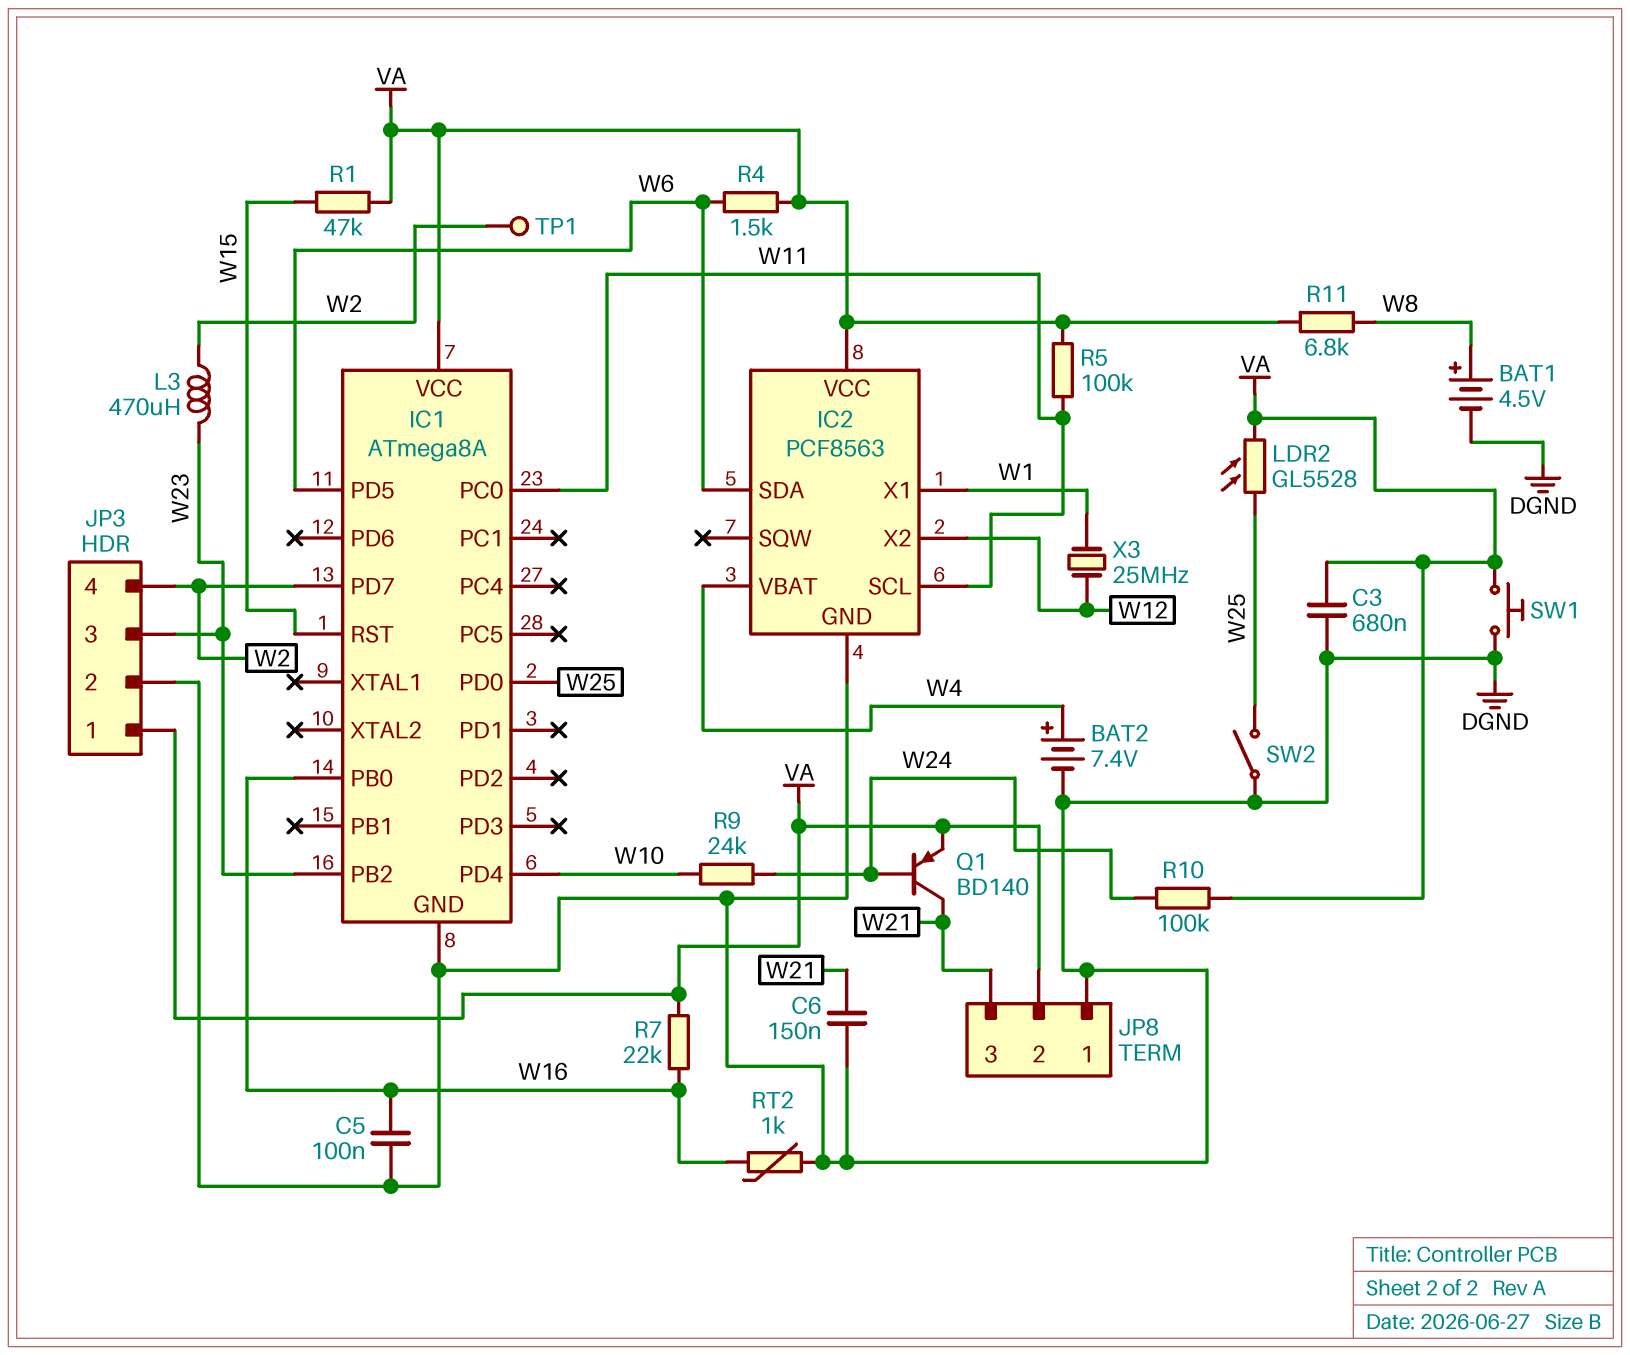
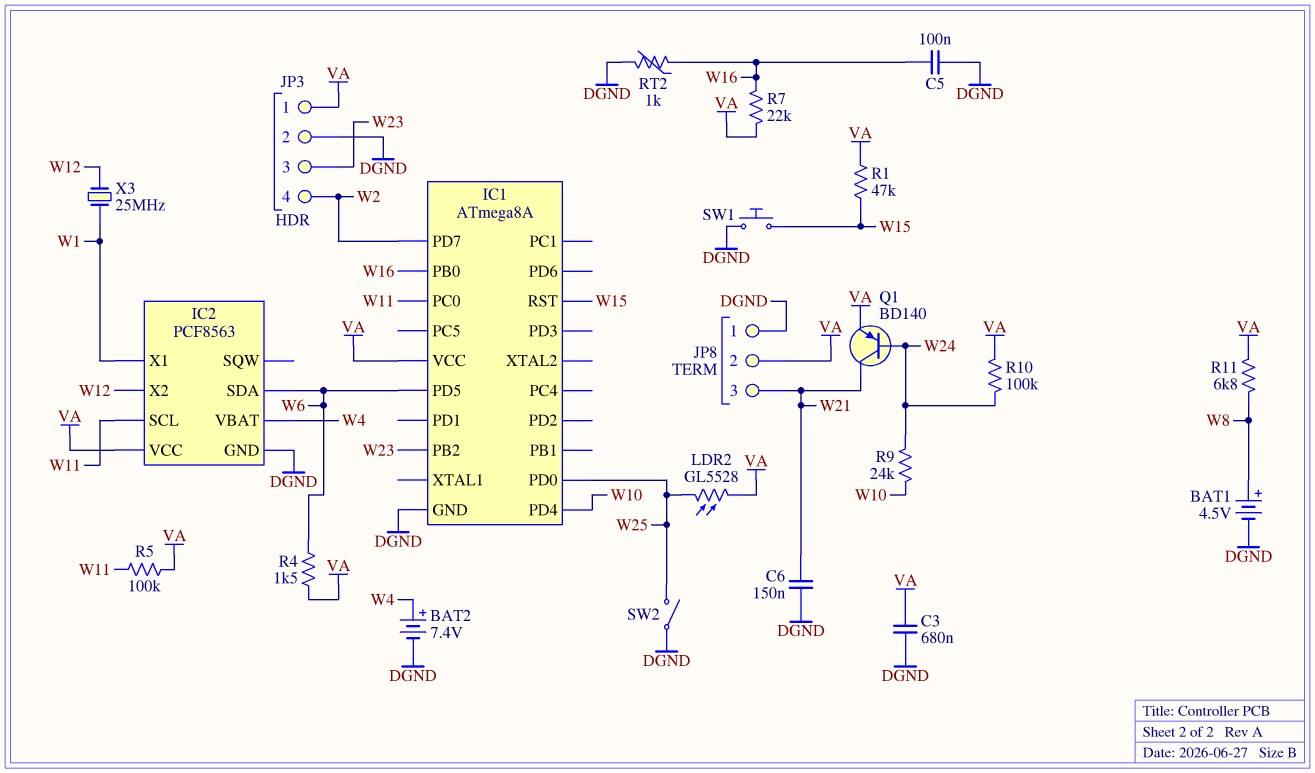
L3: 470uH (W2, W23) -> none
SW1: button (DGND, VA) -> button (DGND, W15)
TP1: test point (W2) -> none

